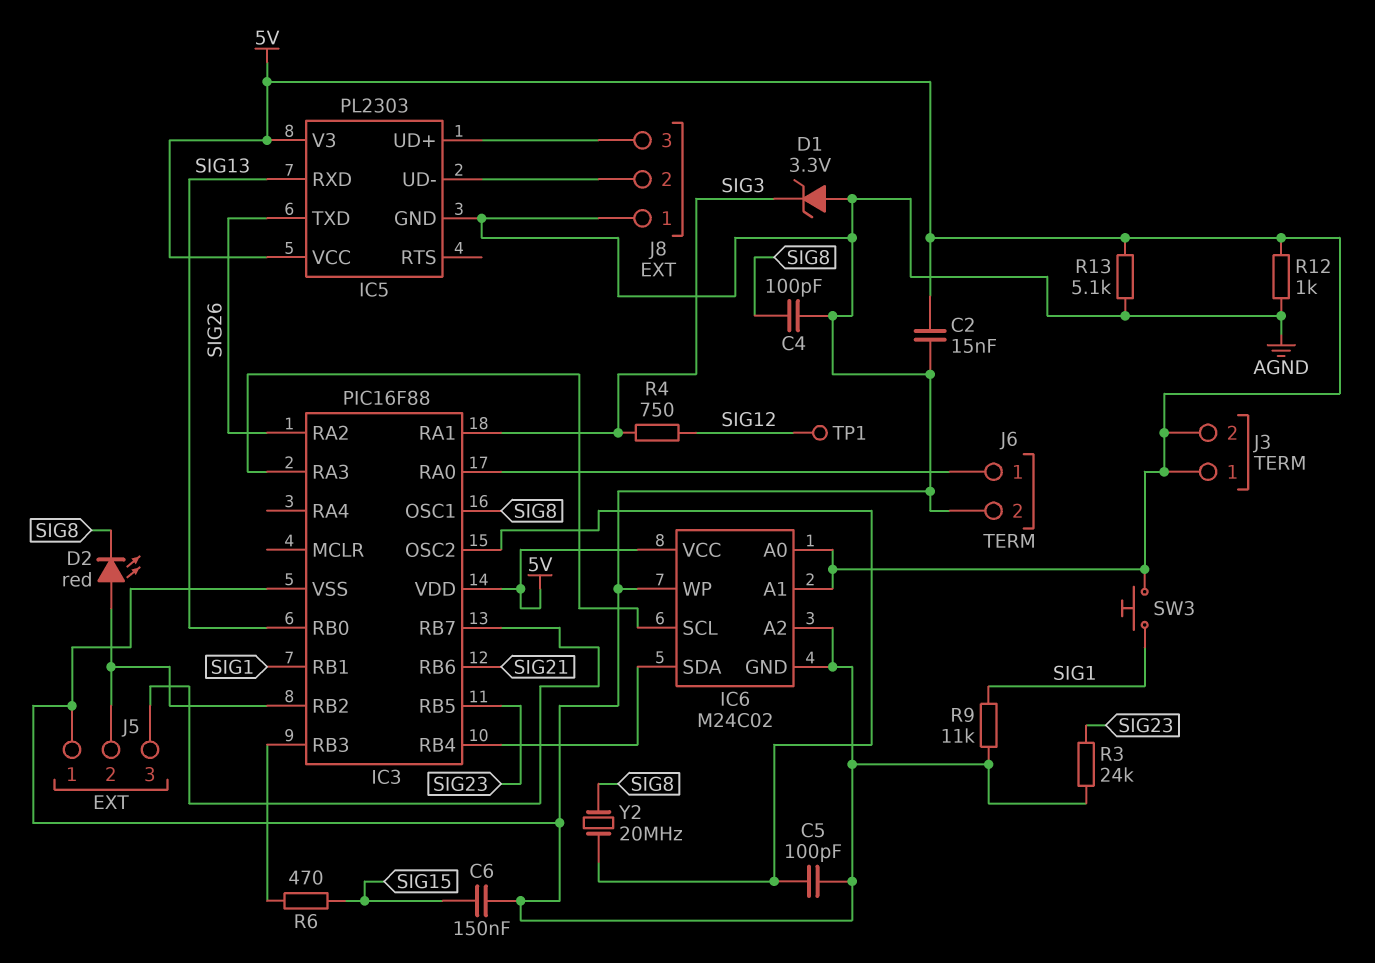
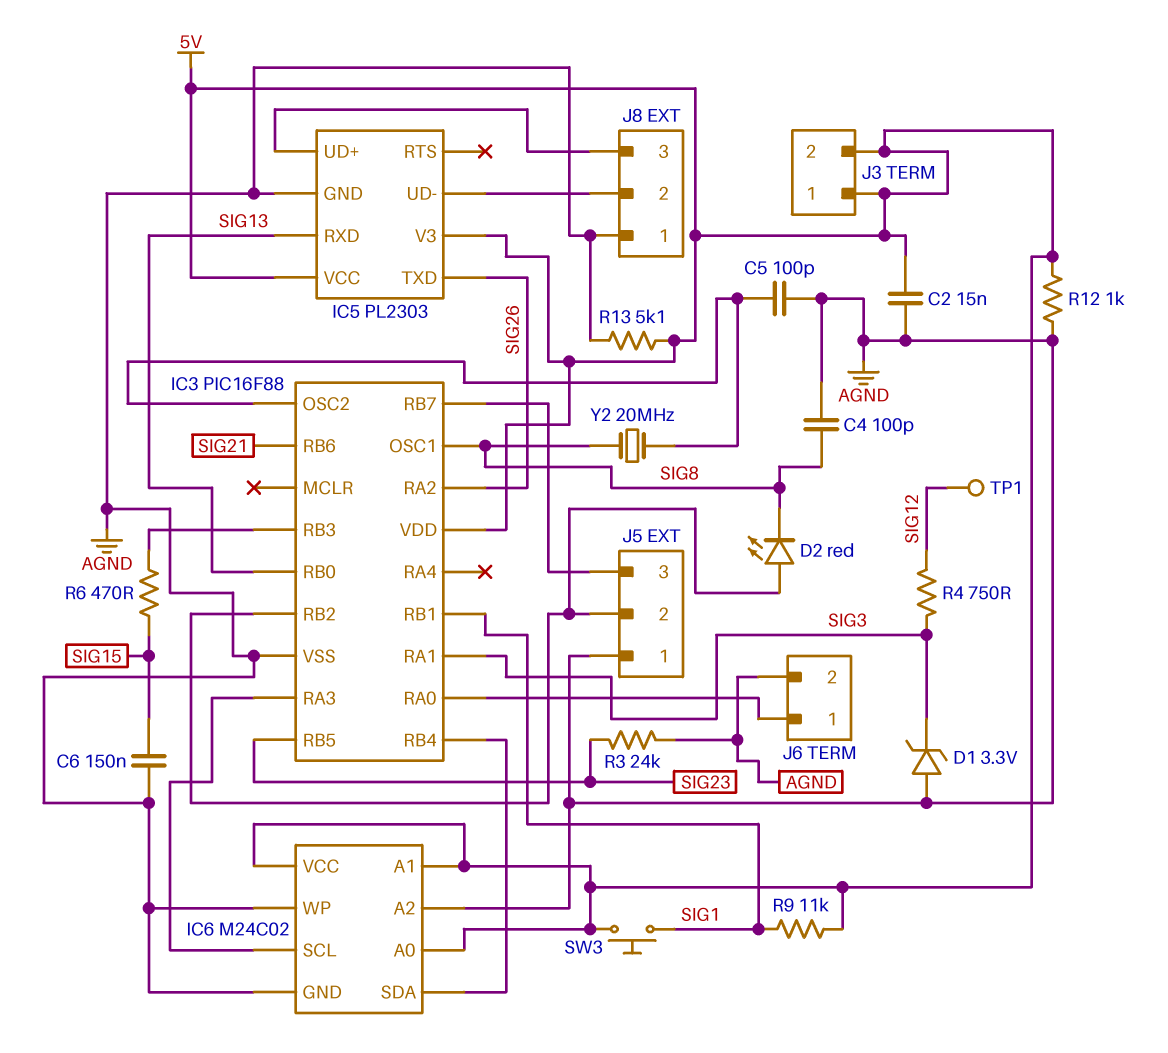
R9: 11k (AGND, SIG1) -> 11k (5V, SIG1)

